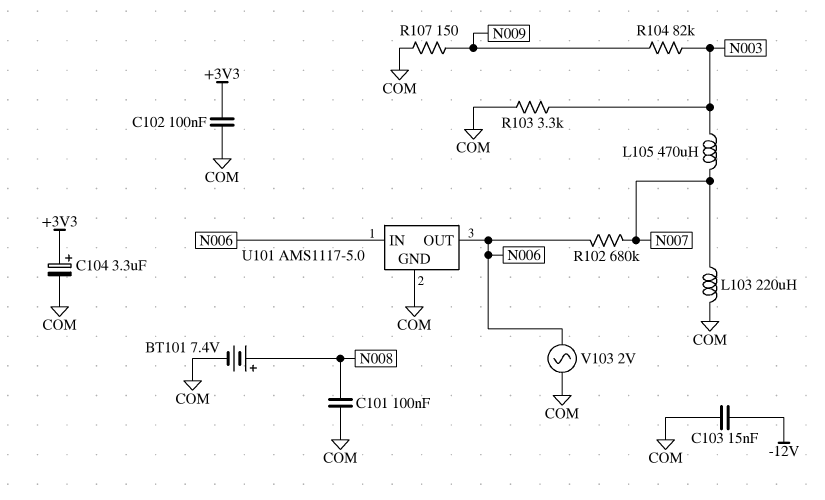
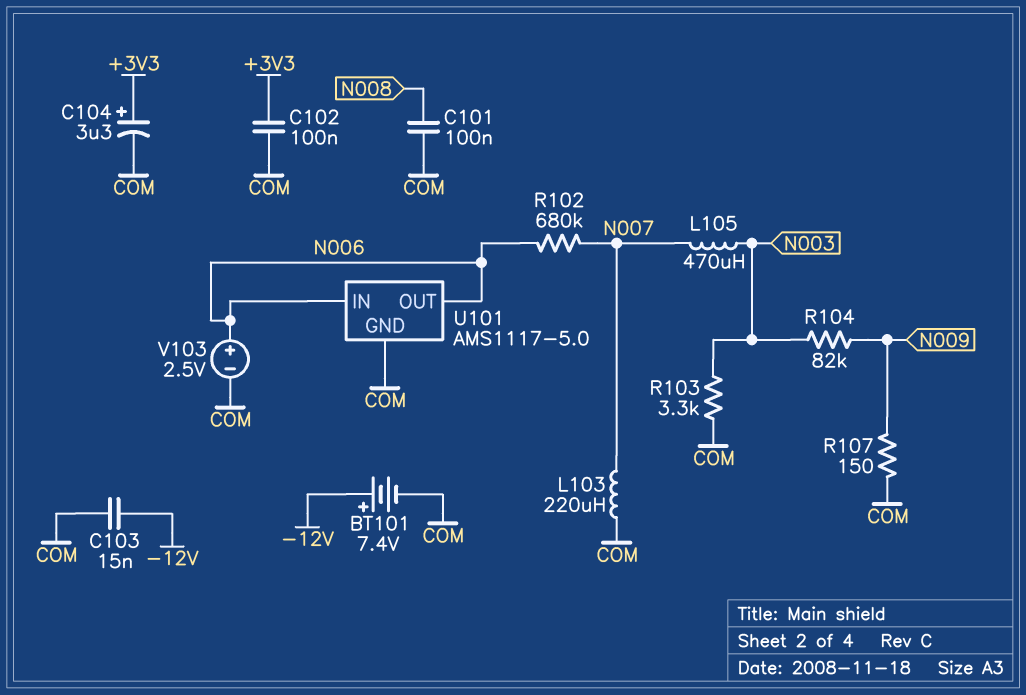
BT101: 7.4V (plus N008, minus COM) -> 7.4V (plus -12V, minus COM)
V103: AC 2V (COM, N006) -> 2.5V (plus N006, minus COM)

